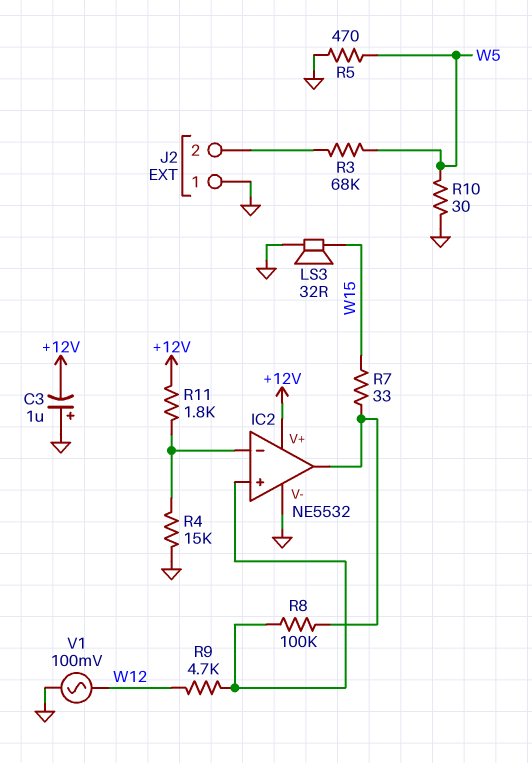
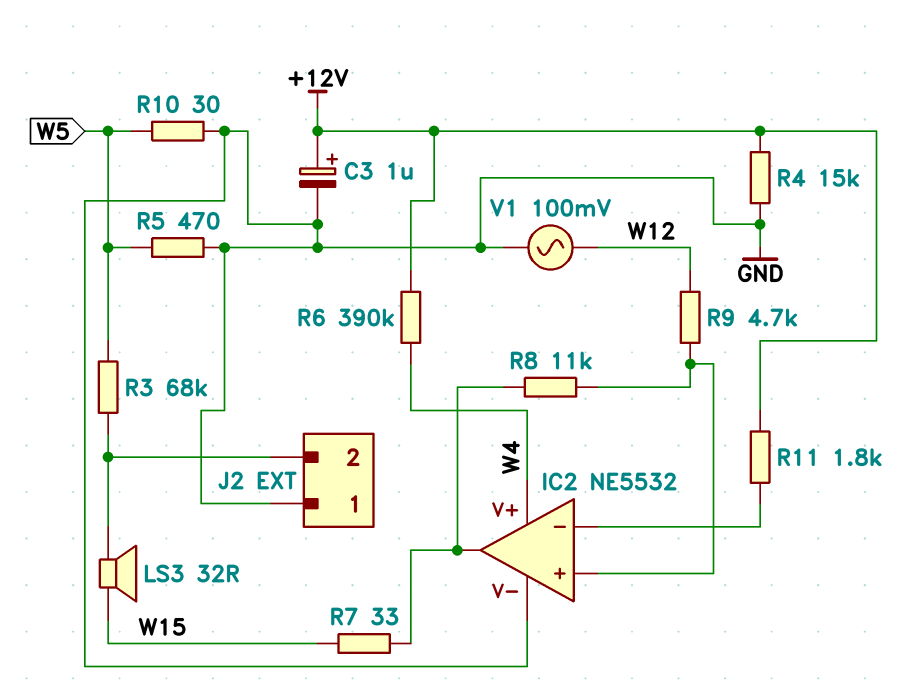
C3: 1uF (plus GND, minus +12V) -> 1uF (plus +12V, minus GND)
IC2 pin V+: +12V -> W4
LS3: speaker 32R (GND, W15) -> speaker 32R (J2/2, W15)
R4: 15k (GND, IC2/in-) -> 15k (+12V, GND)
R6: none -> 390k (+12V, W4)
R8: 100k (IC2/in+, IC2/out) -> 11k (IC2/in+, IC2/out)

